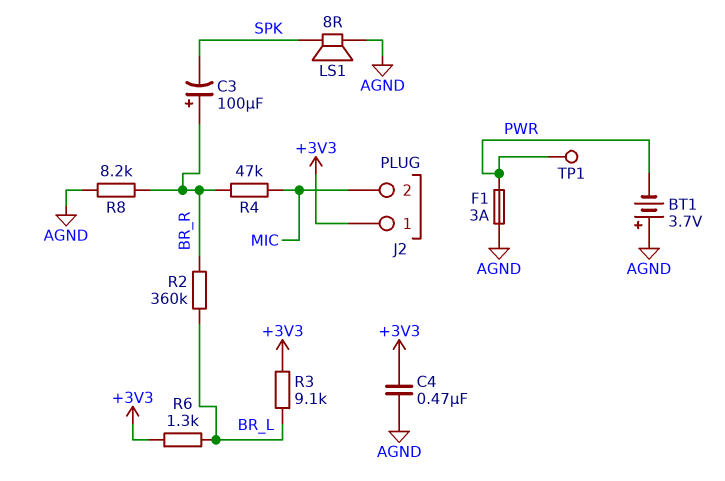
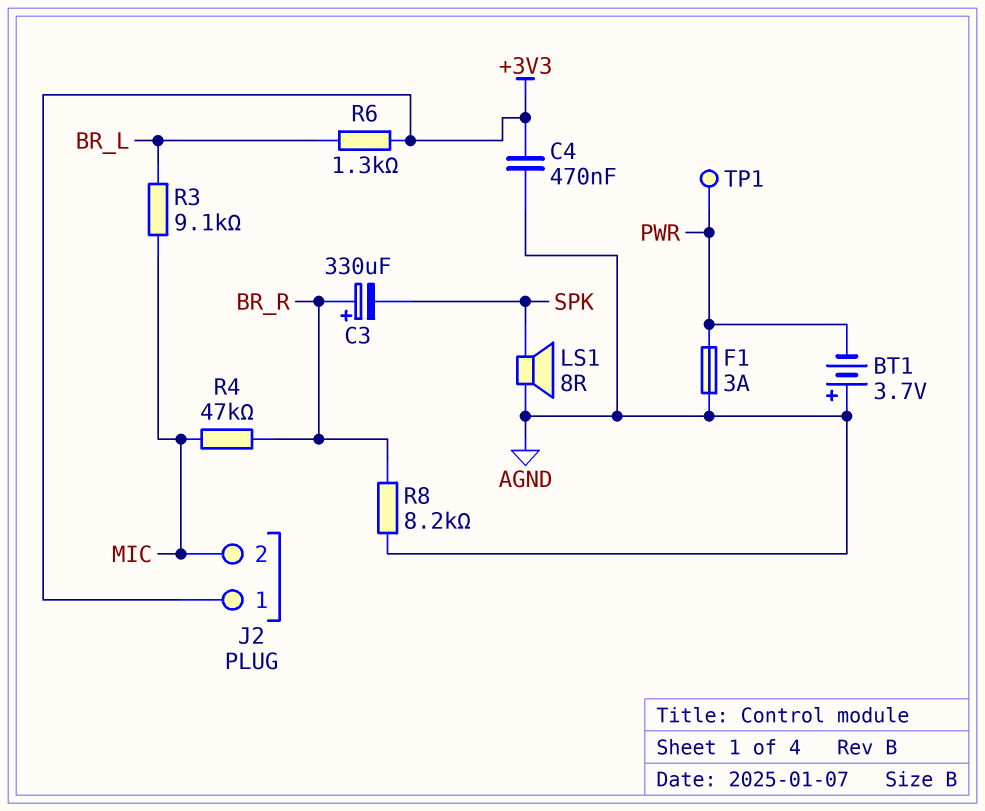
C3: 100uF (plus BR_R, minus SPK) -> 330uF (plus BR_R, minus SPK)
R2: 360k (BR_L, BR_R) -> none
R3: 9.1k (+3V3, BR_L) -> 9.1k (BR_L, MIC)

